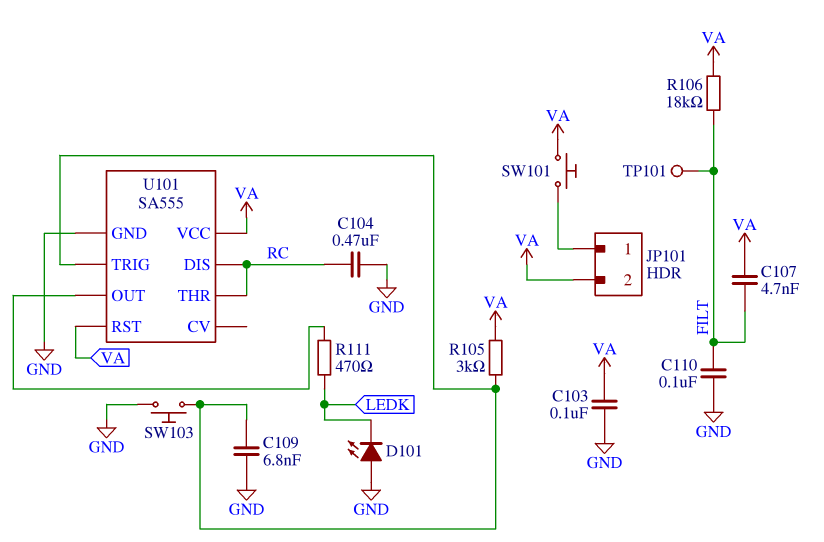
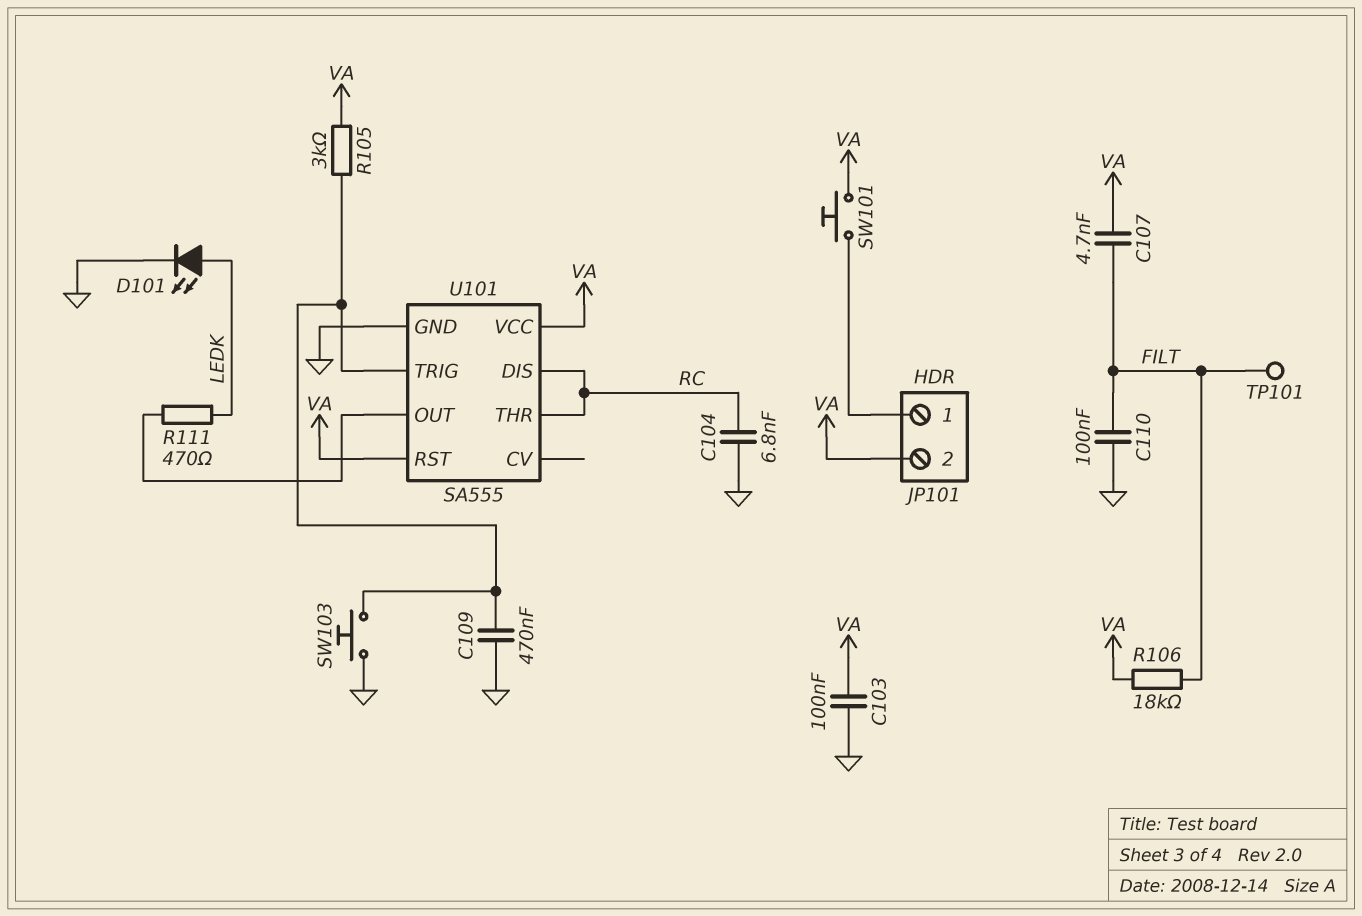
C104: 470nF (GND, RC) -> 6.8nF (GND, RC)
C109: 6.8nF (GND, U101/TRIG) -> 470nF (GND, U101/TRIG)
D101: LED (A GND, K LEDK) -> LED (A LEDK, K GND)

